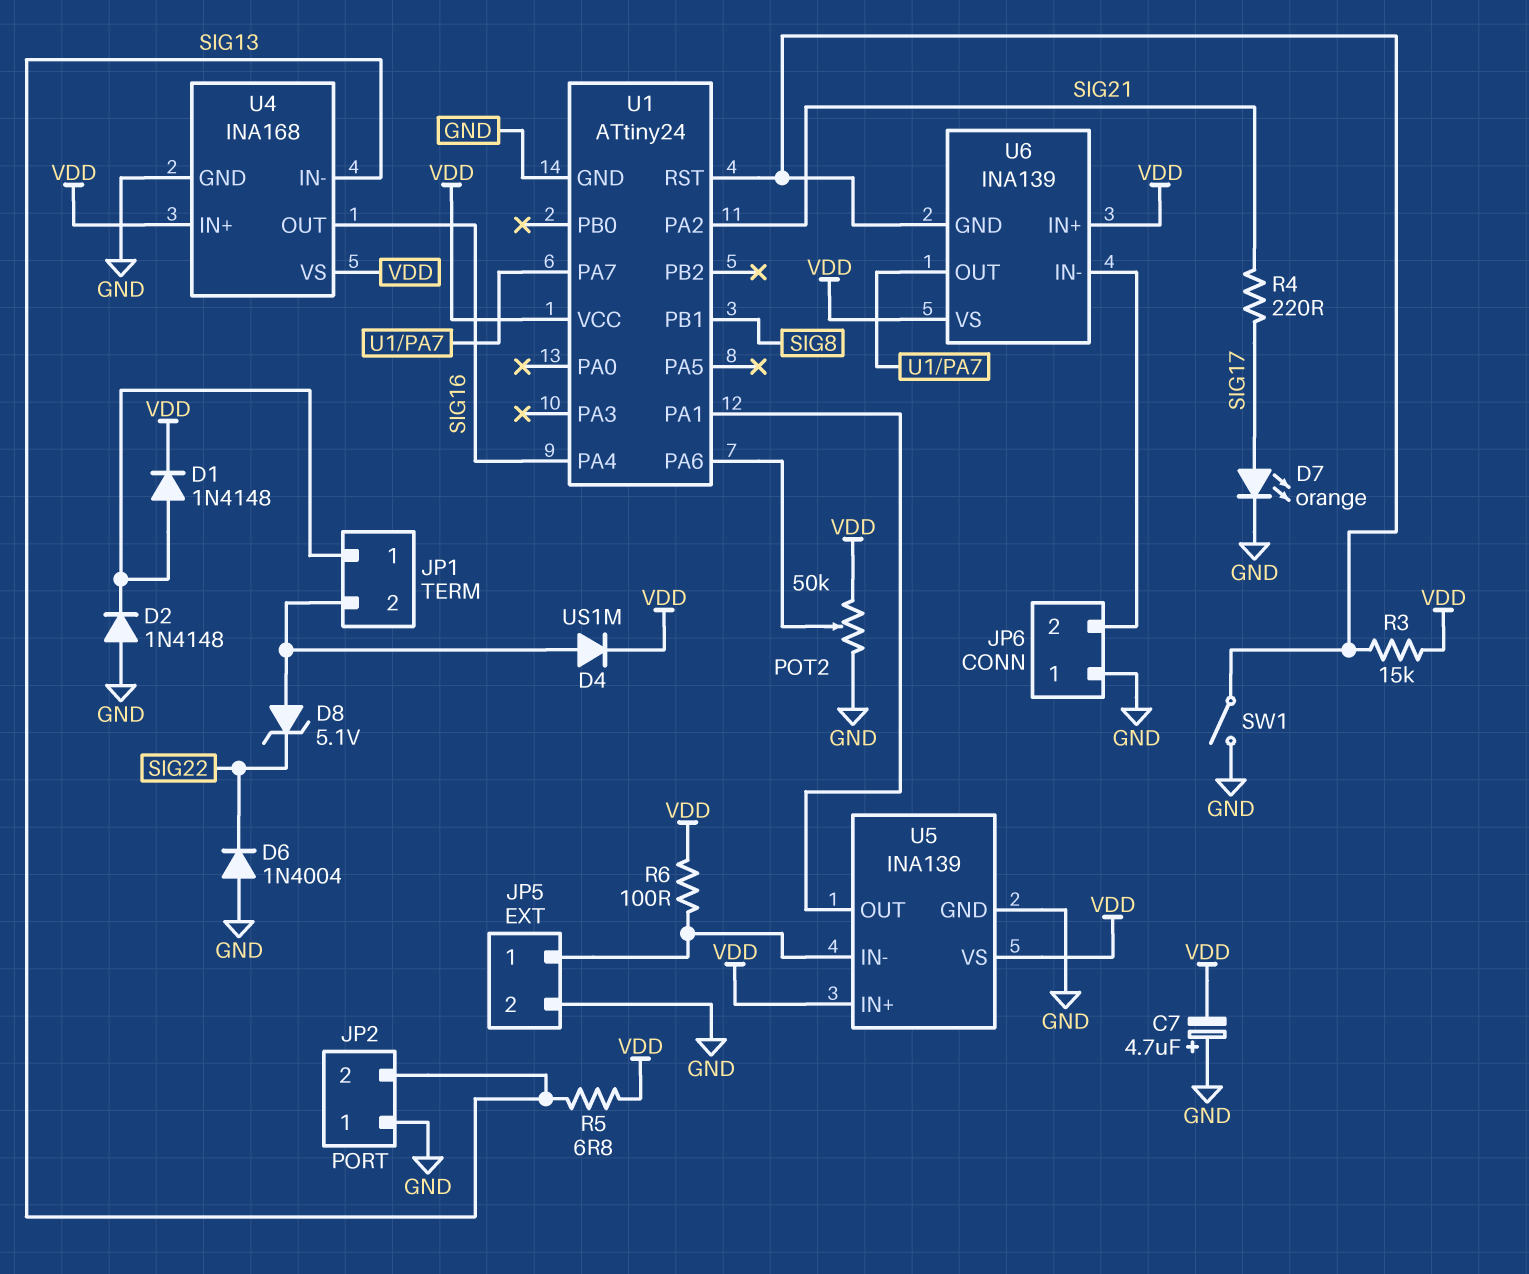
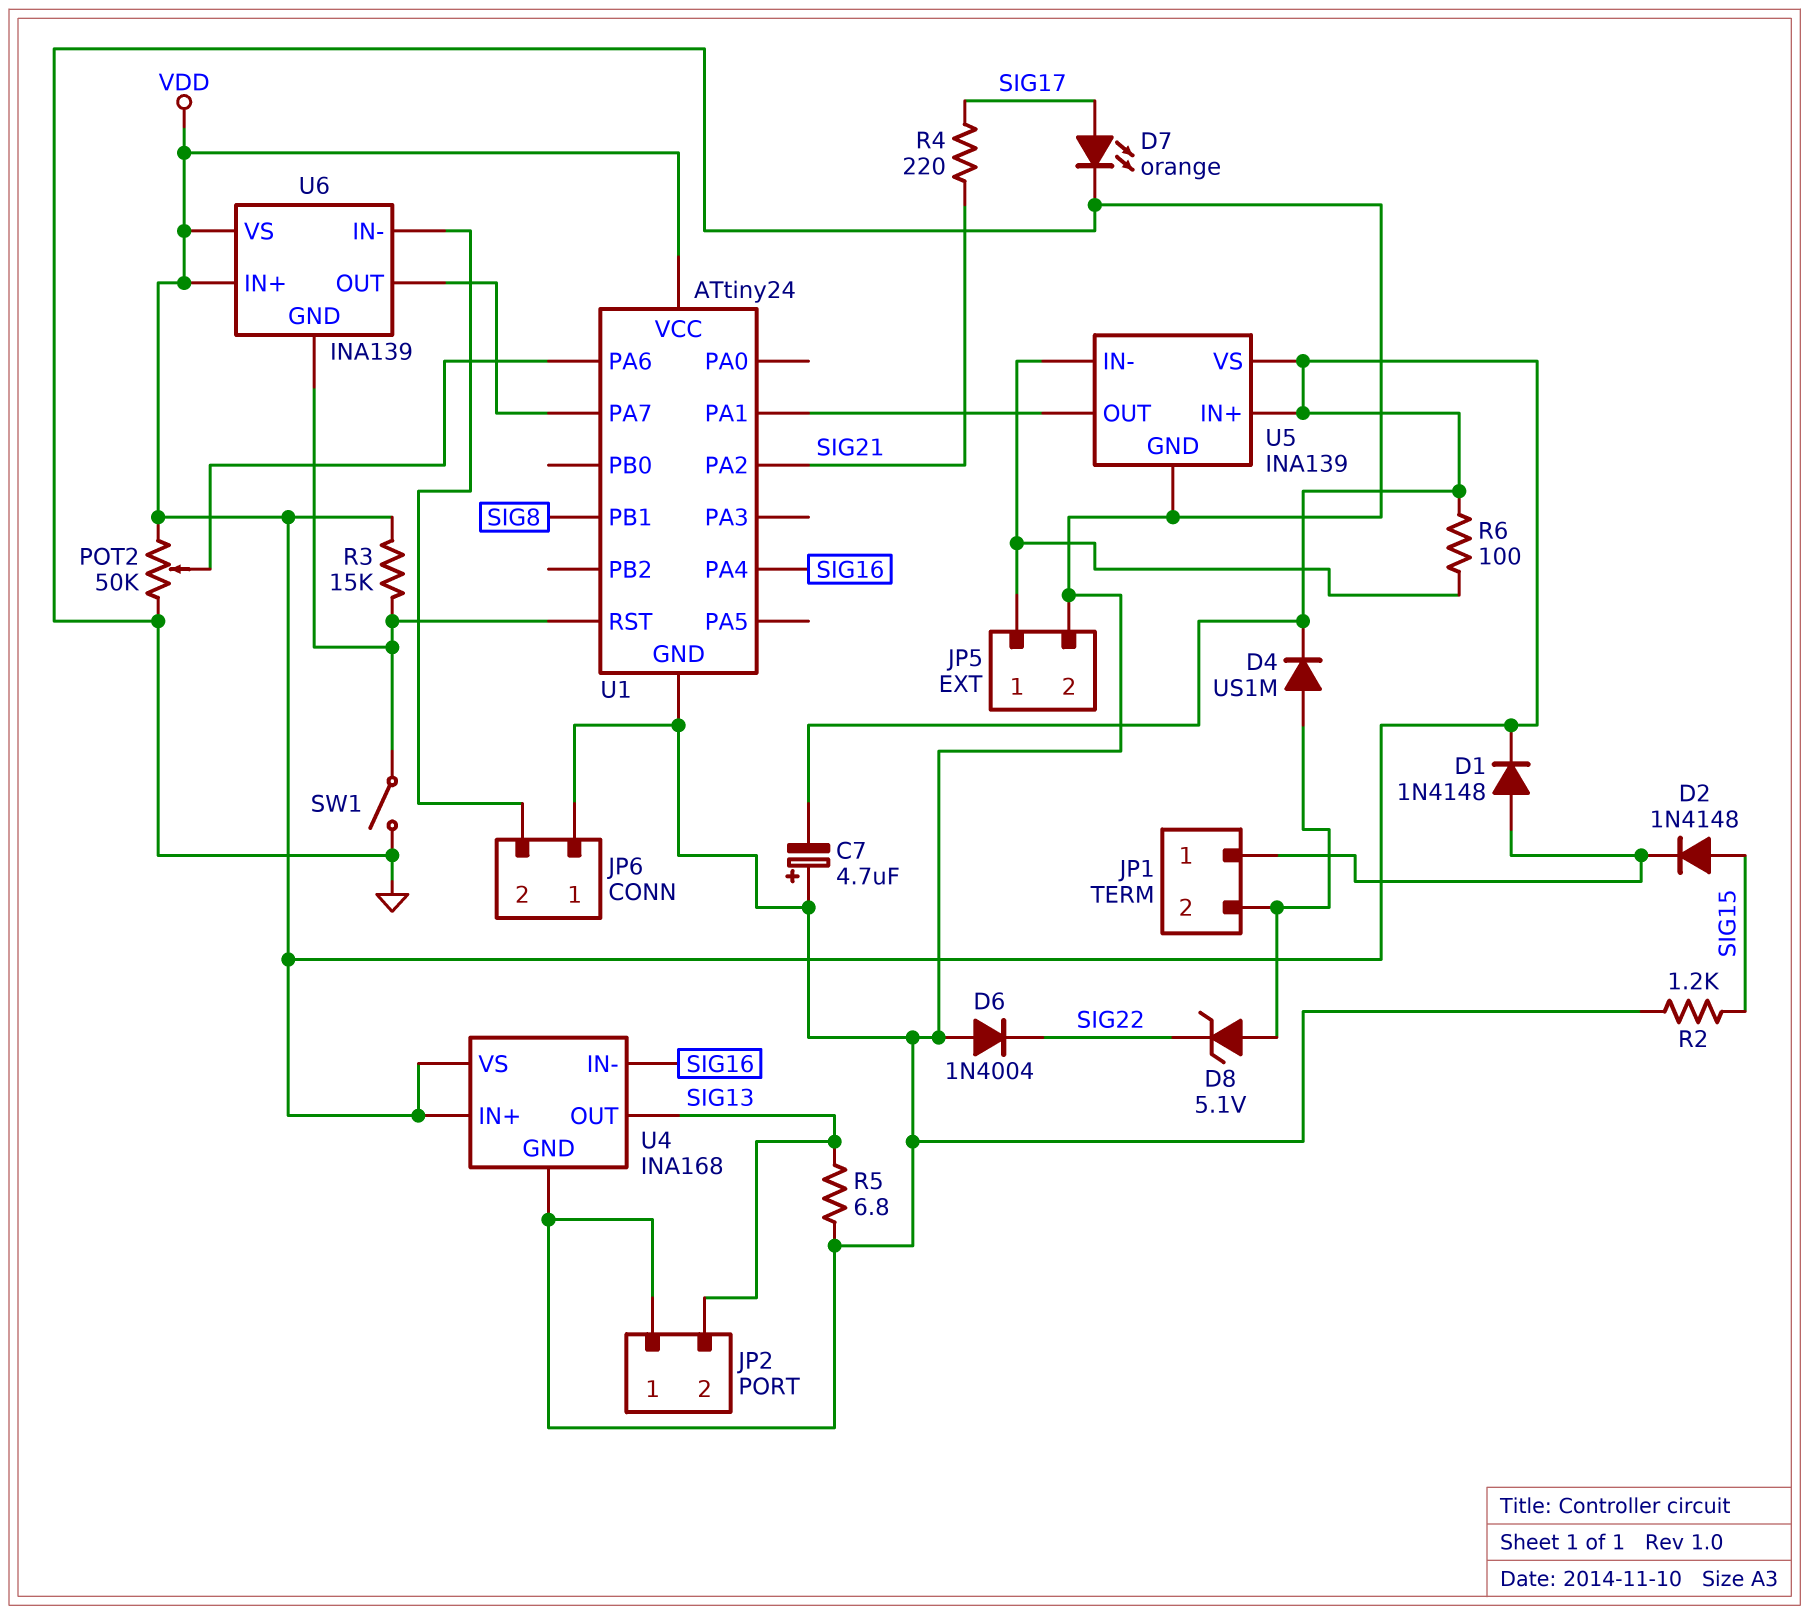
D2: diode 1N4148 (A GND, K JP1/1) -> diode 1N4148 (A SIG15, K JP1/1)
R2: none -> 1.2k (GND, SIG15)
R5: 6.8 (SIG13, VDD) -> 6.8 (GND, SIG13)
U4 pin IN-: SIG13 -> SIG16
U4 pin OUT: SIG16 -> SIG13

